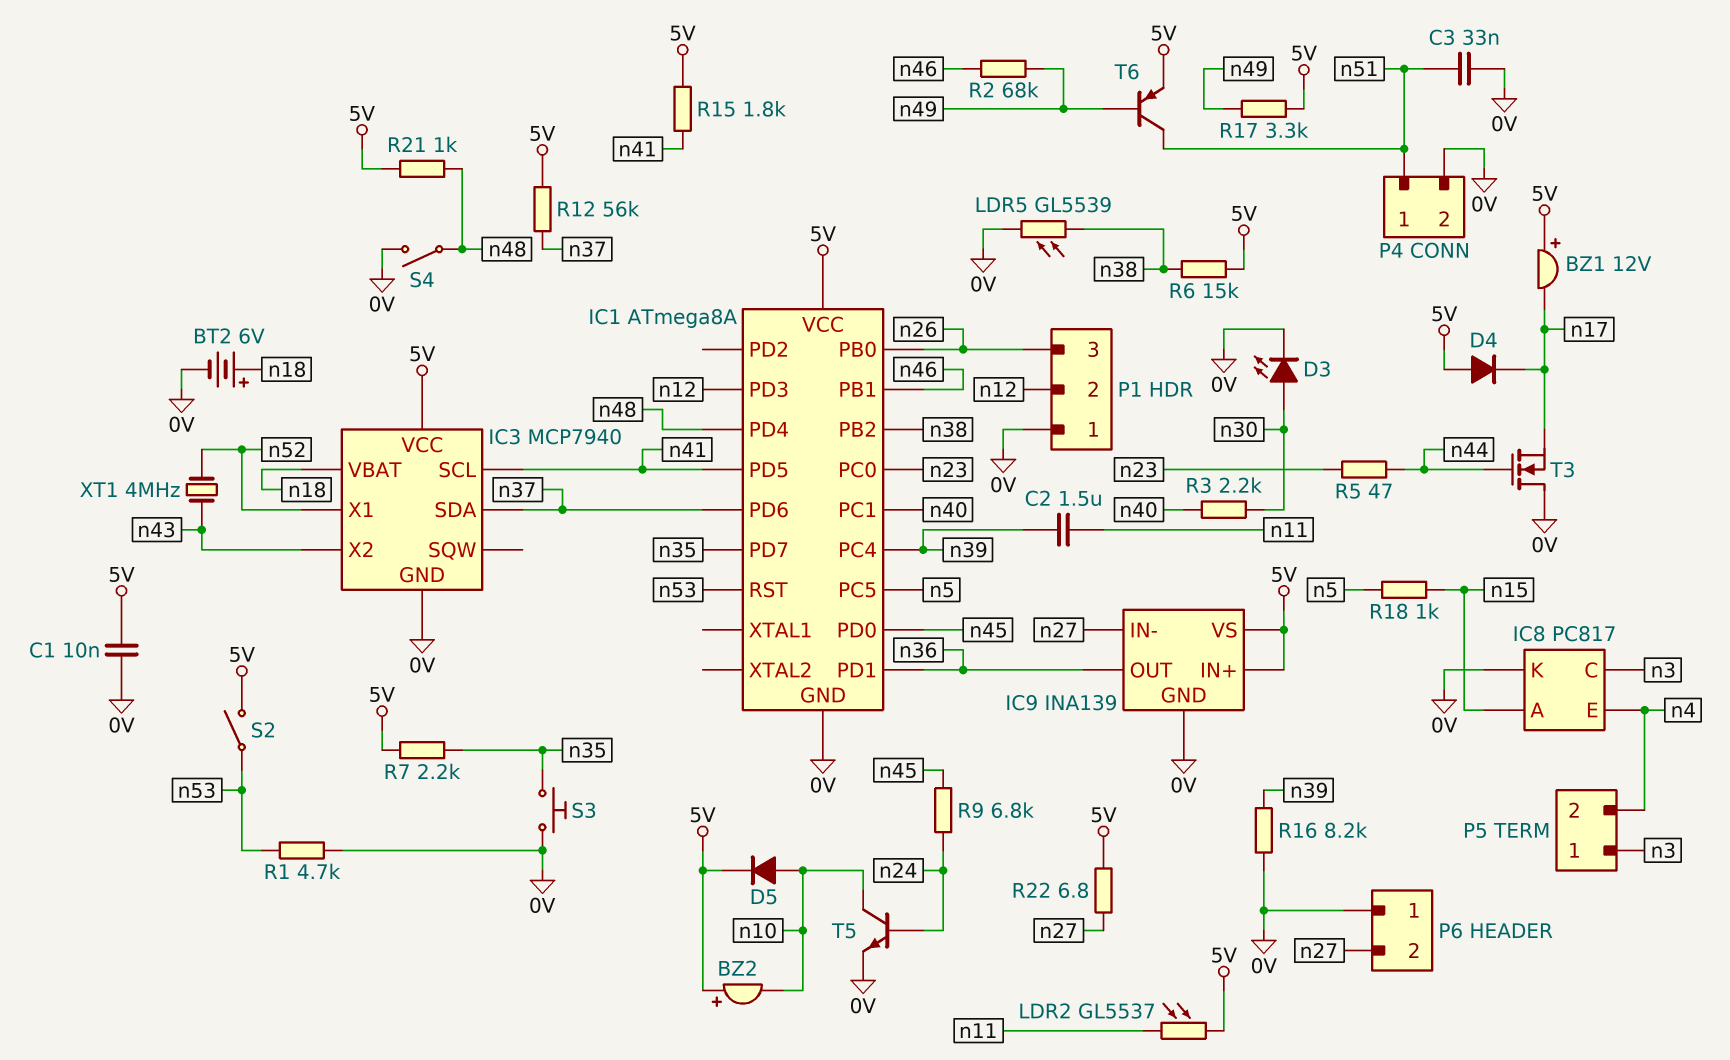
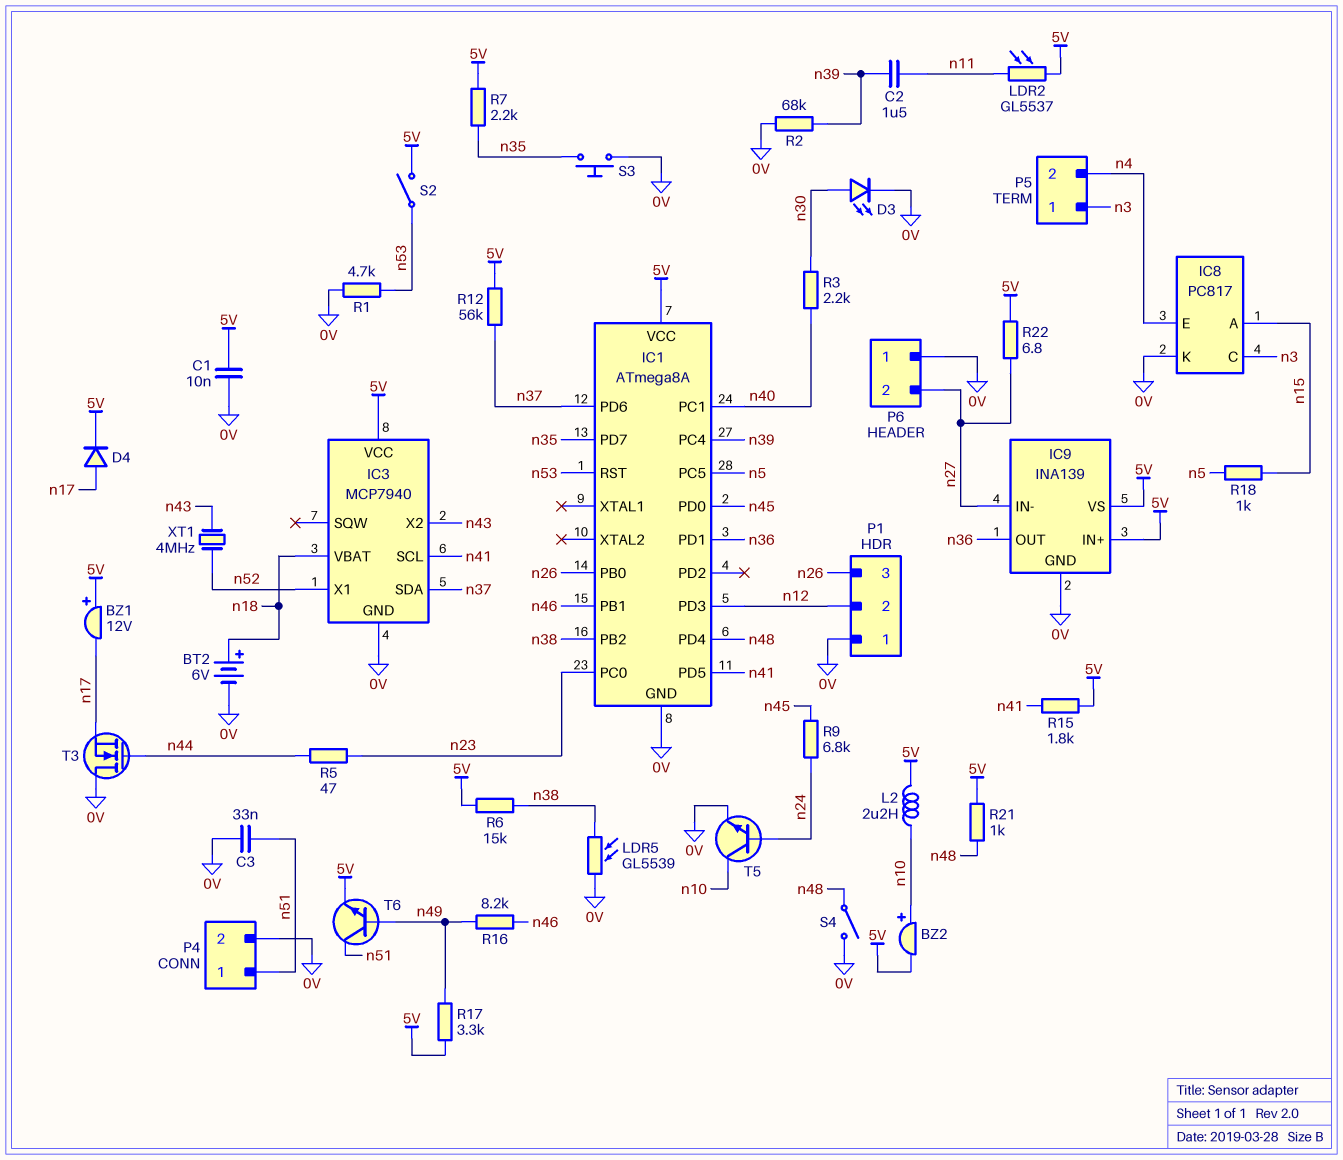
BZ2: buzzer (plus 5V, minus n10) -> buzzer (plus n10, minus 5V)
D4: diode (A 5V, K n17) -> diode (A n17, K 5V)
D5: diode (A n10, K 5V) -> none
L2: none -> 2.2uH (5V, n10)
R2: 68k (n46, n49) -> 68k (0V, n39)
R16: 8.2k (0V, n39) -> 8.2k (n46, n49)
T6: PNP (B n49, C n51, E 5V) -> NPN (B n49, C n51, E 5V)

